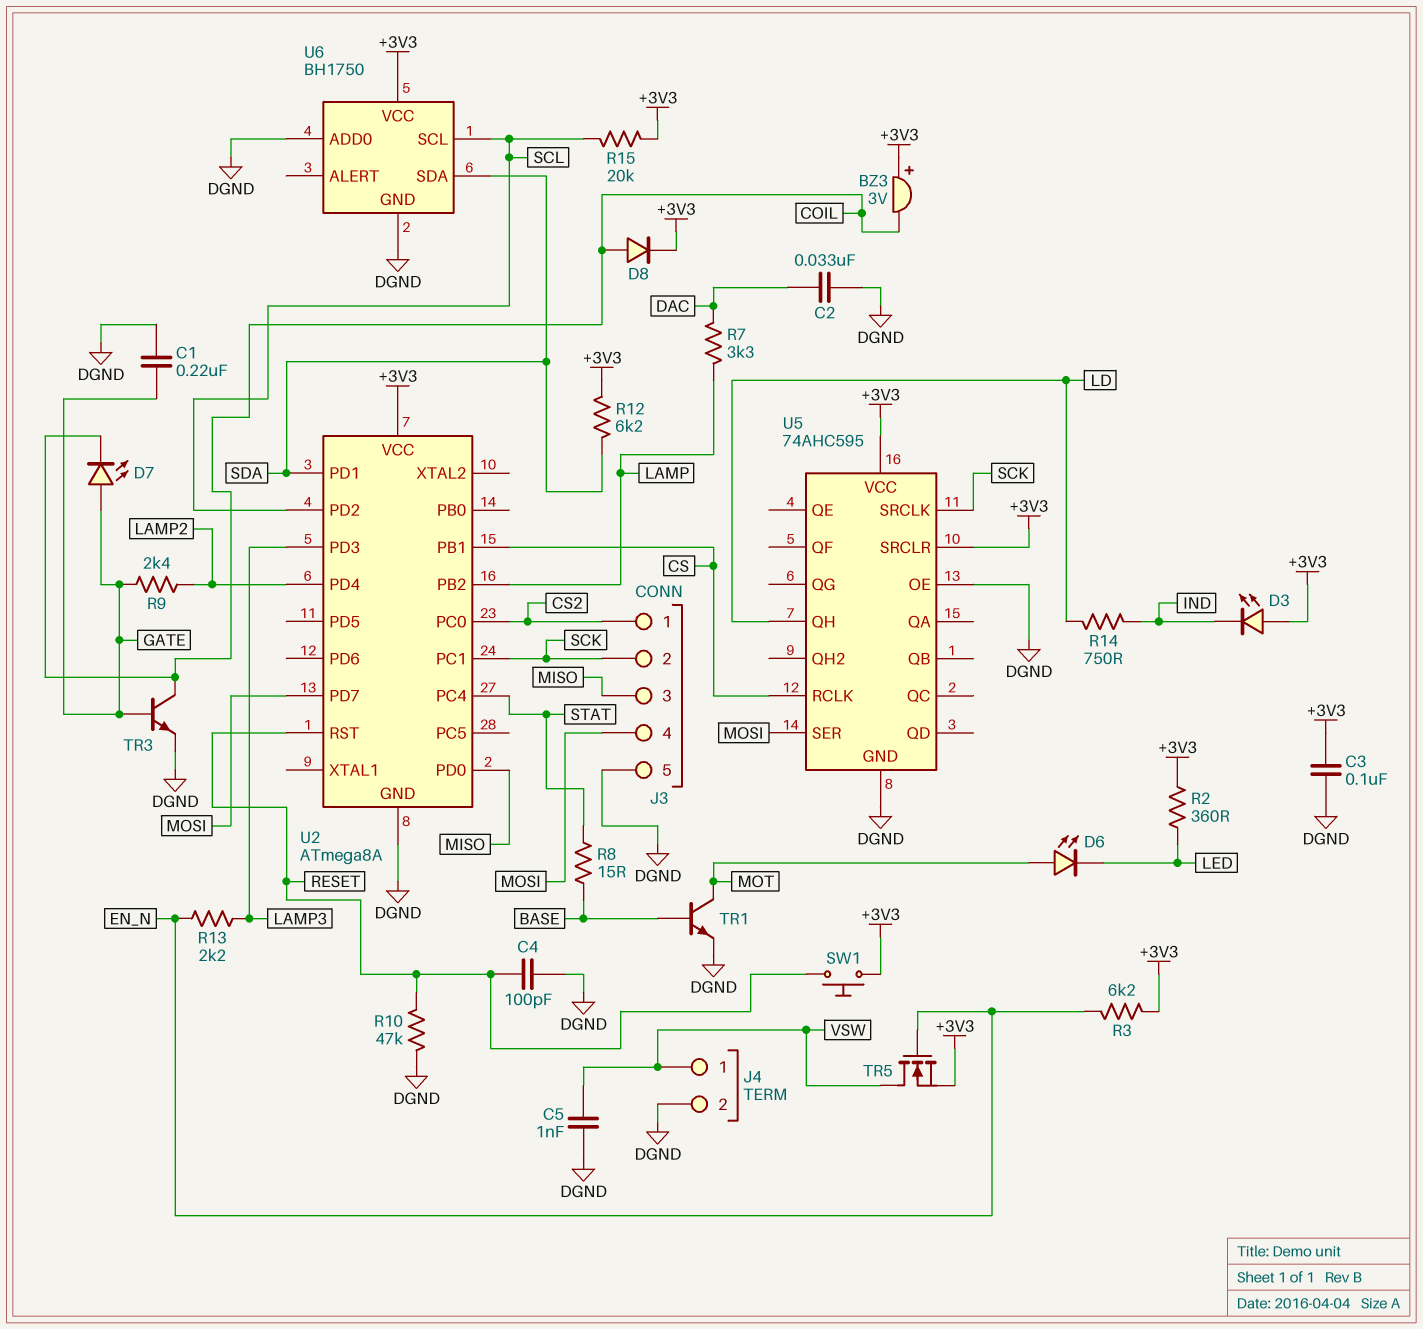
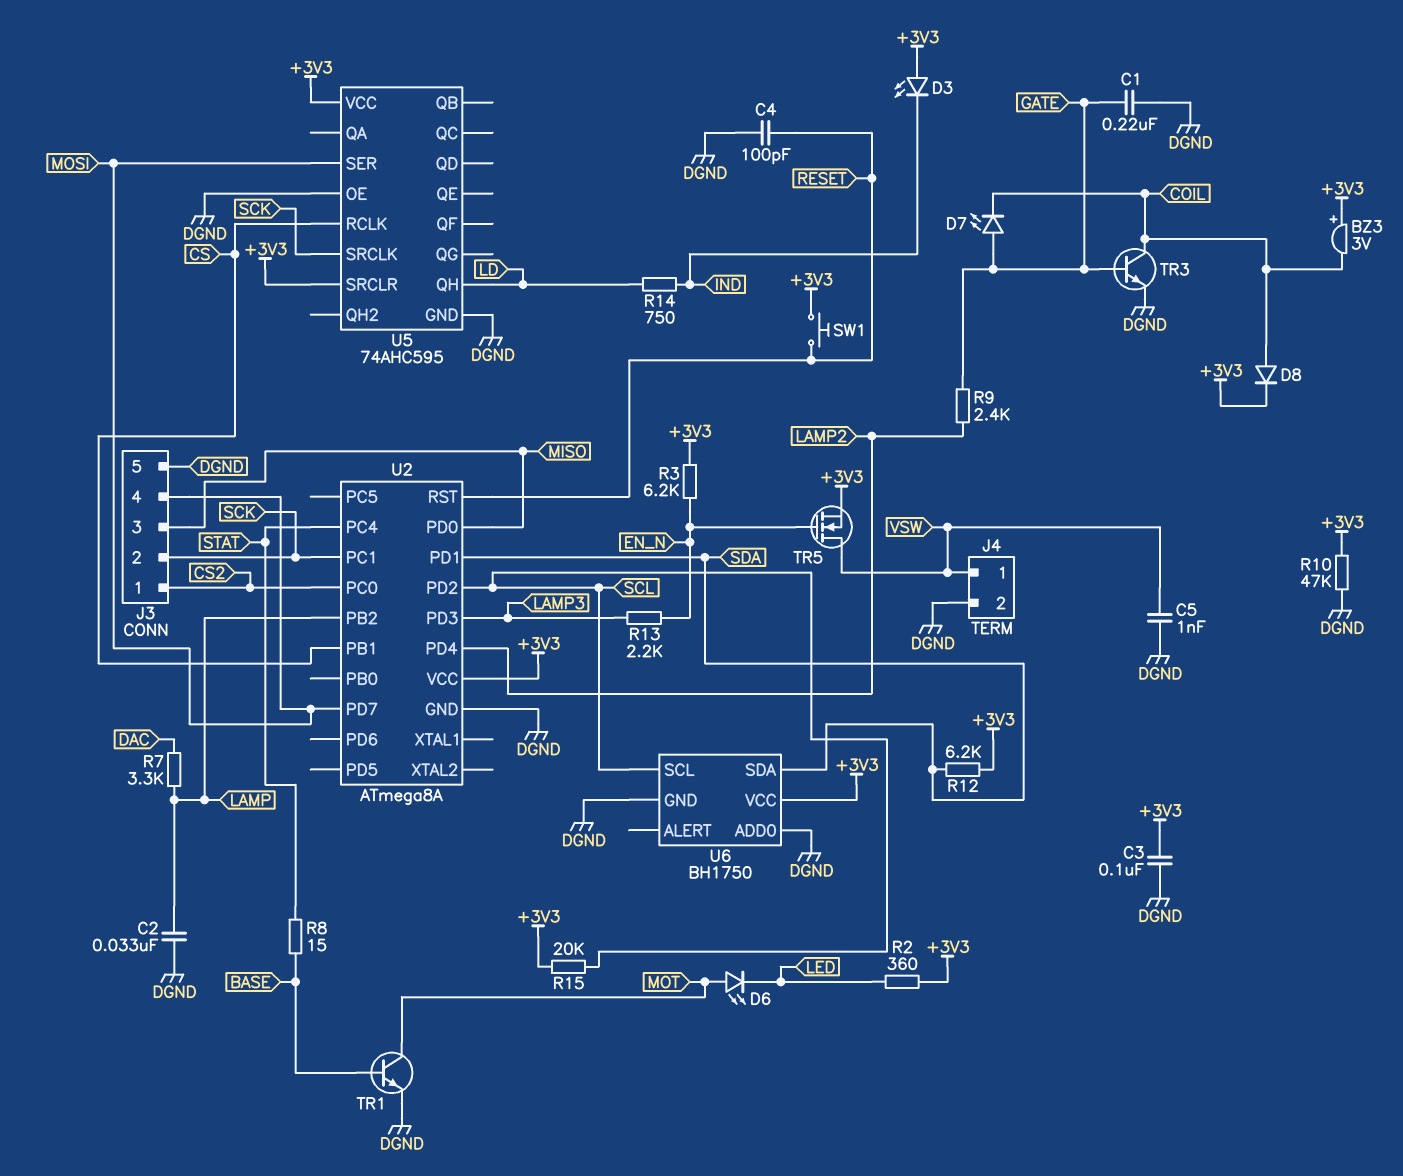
C2: 33nF (DAC, DGND) -> 33nF (DGND, LAMP)
R10: 47k (DGND, RESET) -> 47k (+3V3, DGND)

